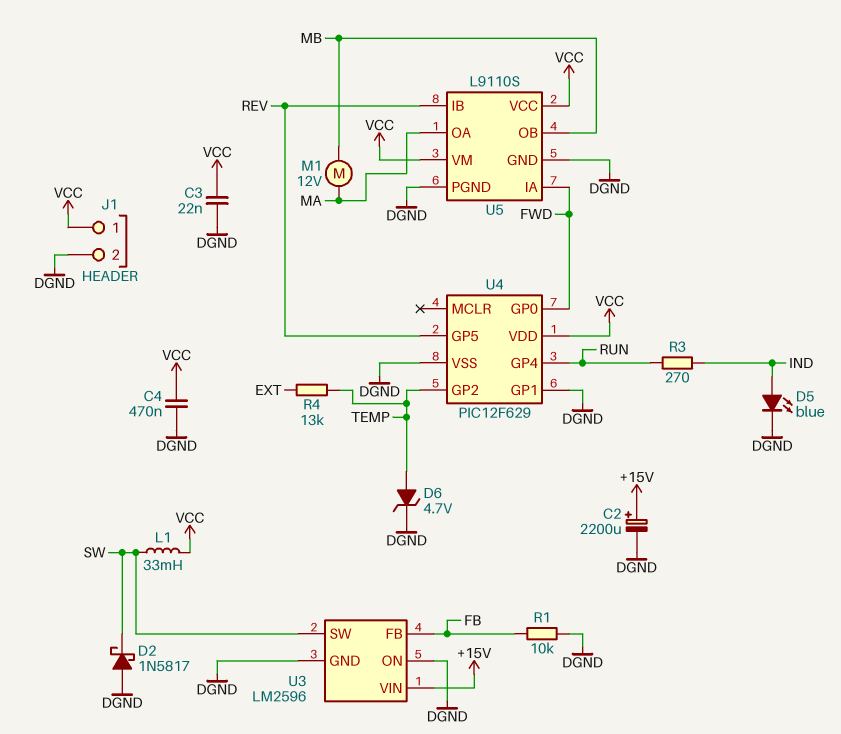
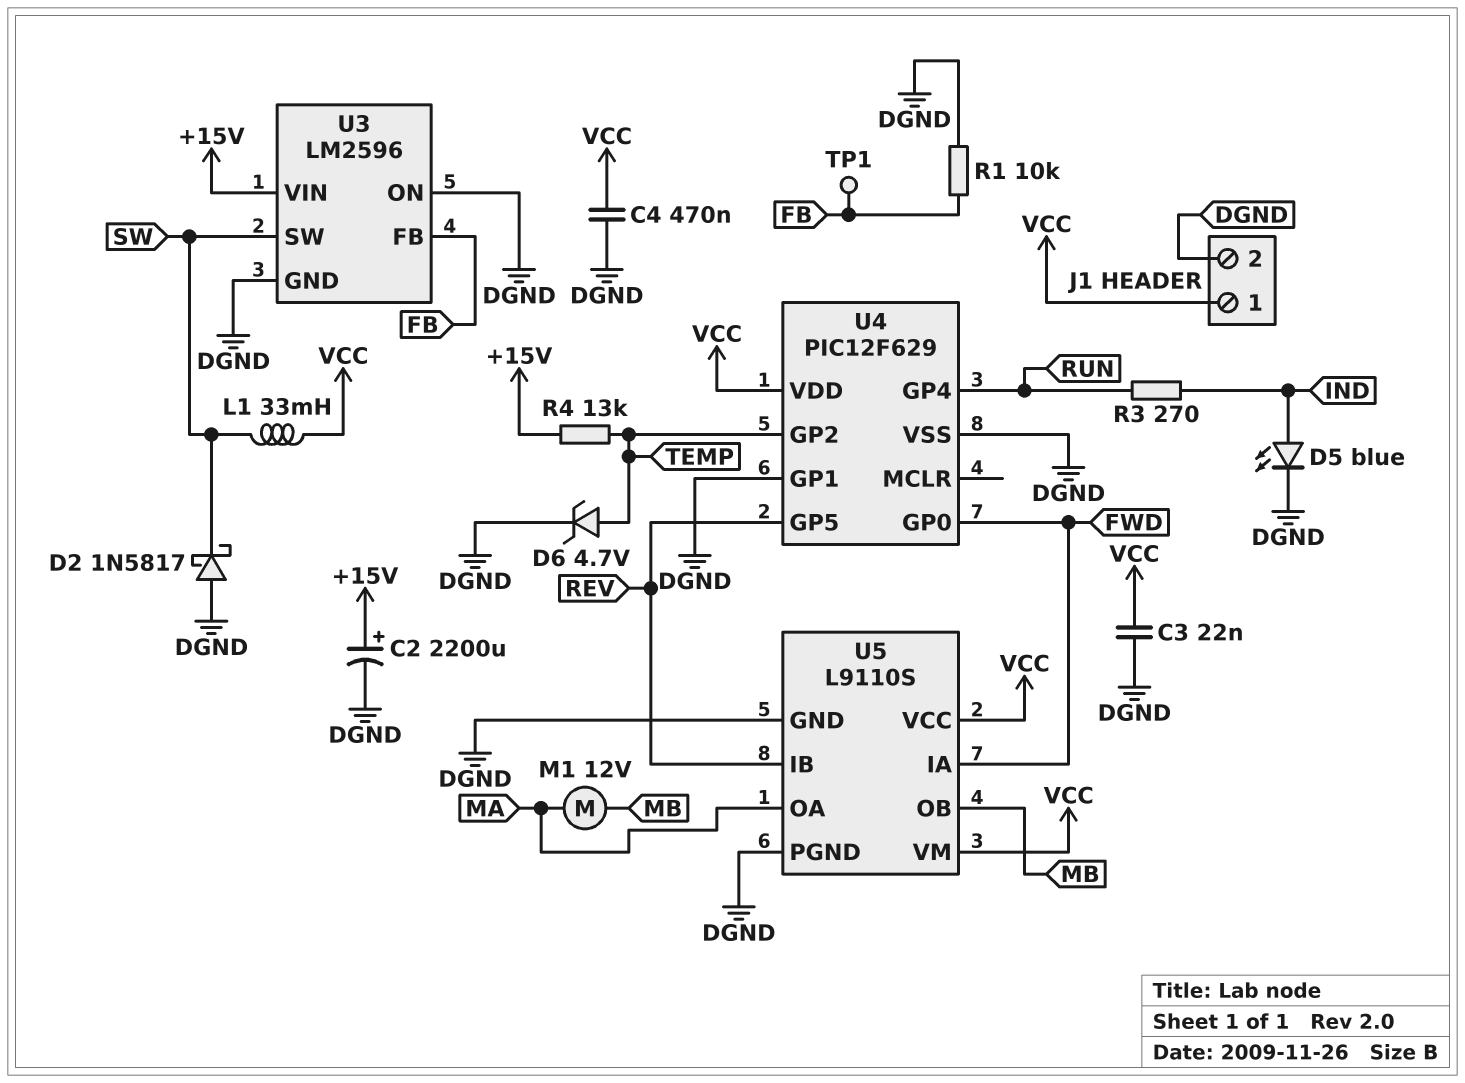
R4: 13k (EXT, TEMP) -> 13k (+15V, TEMP)
TP1: none -> test point (FB)

